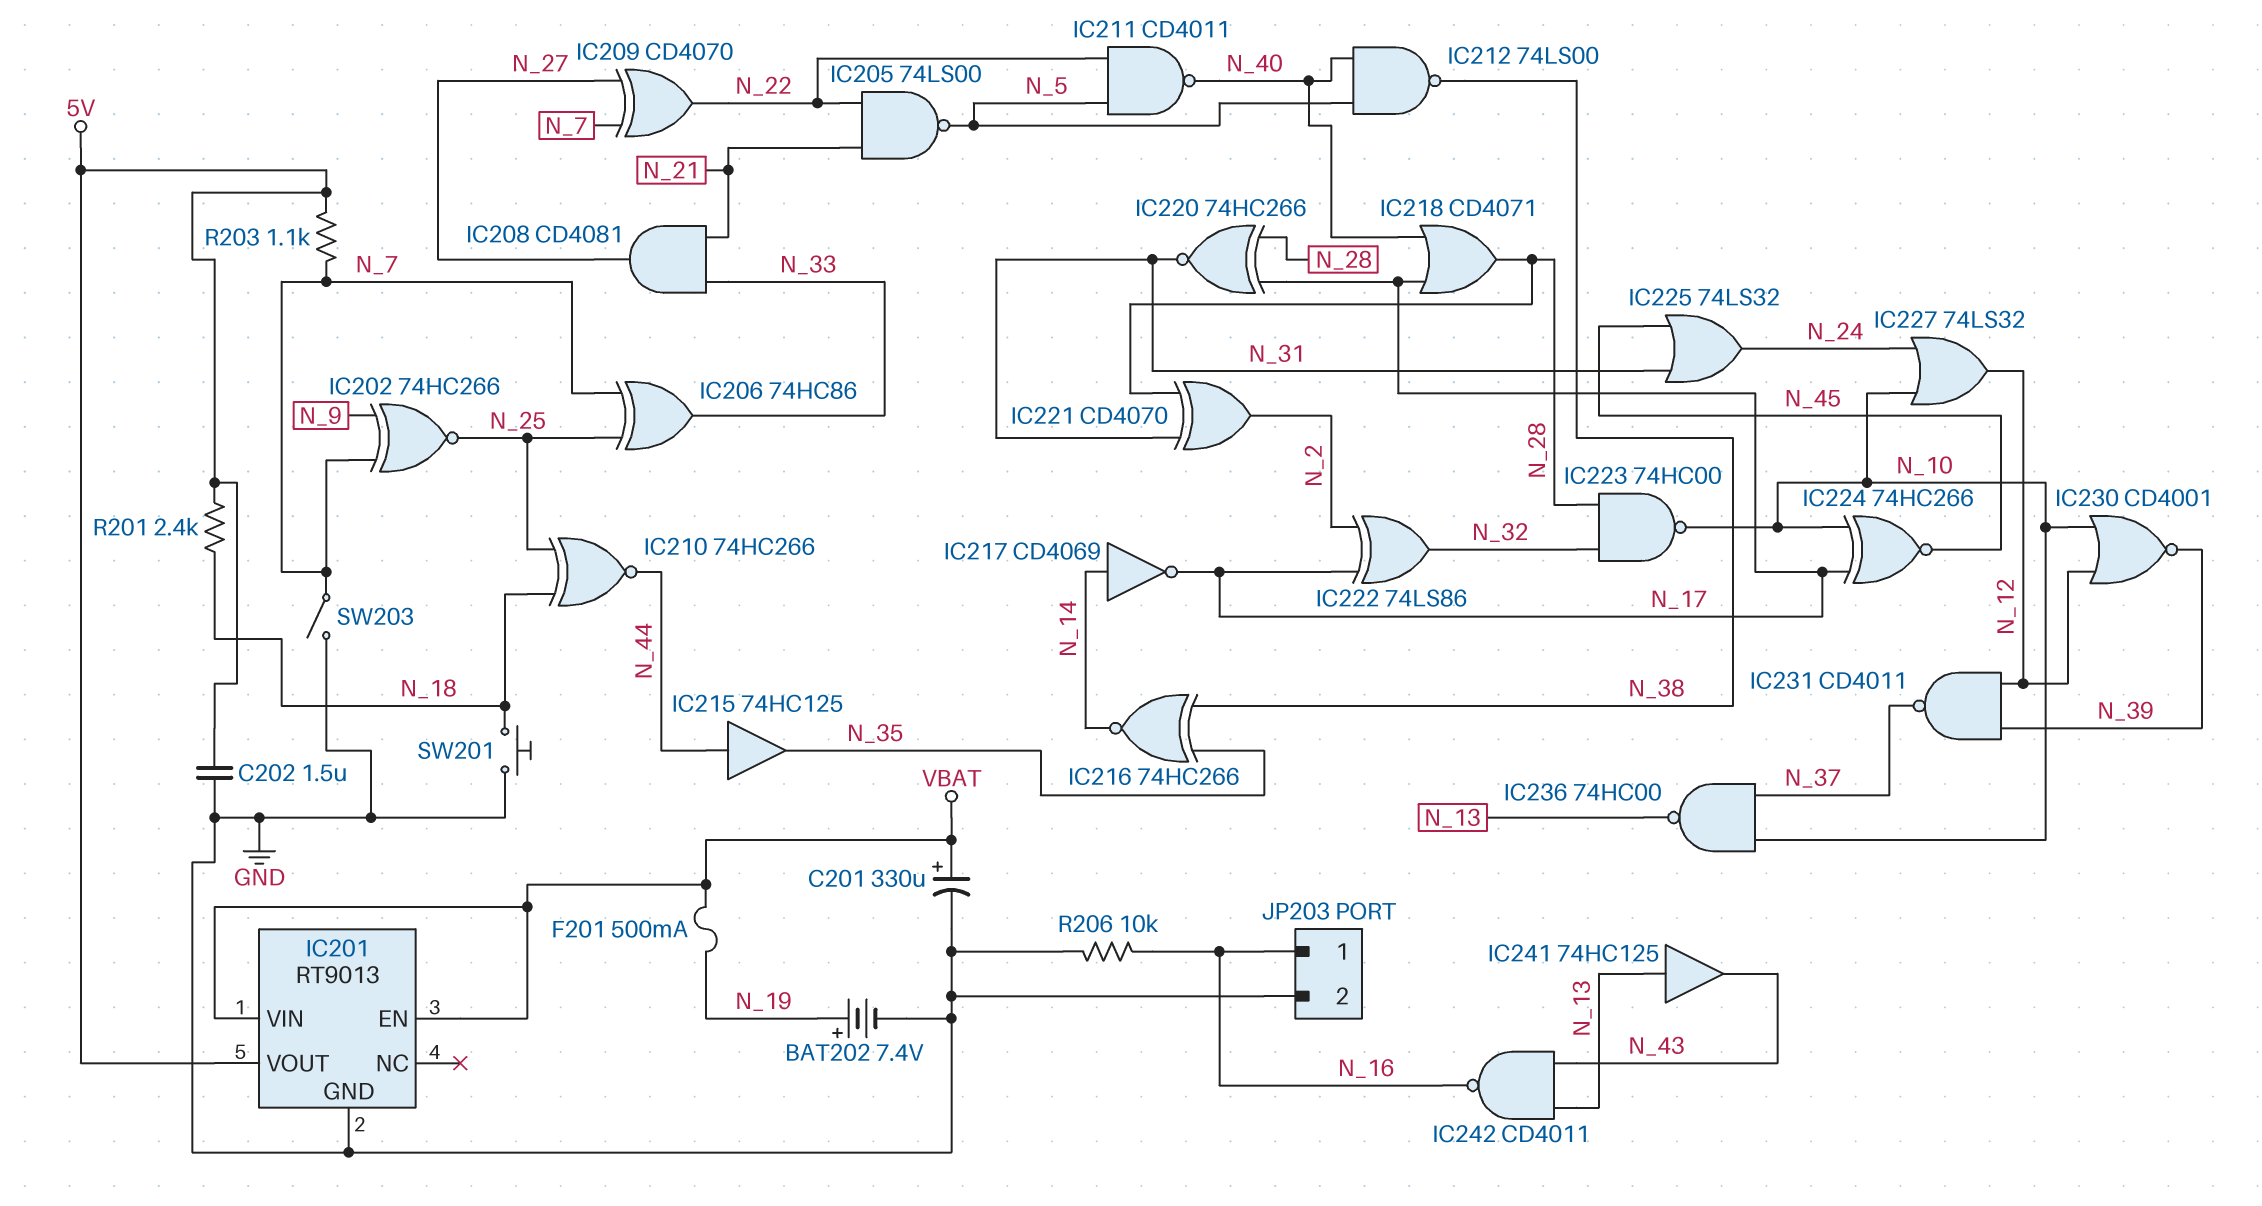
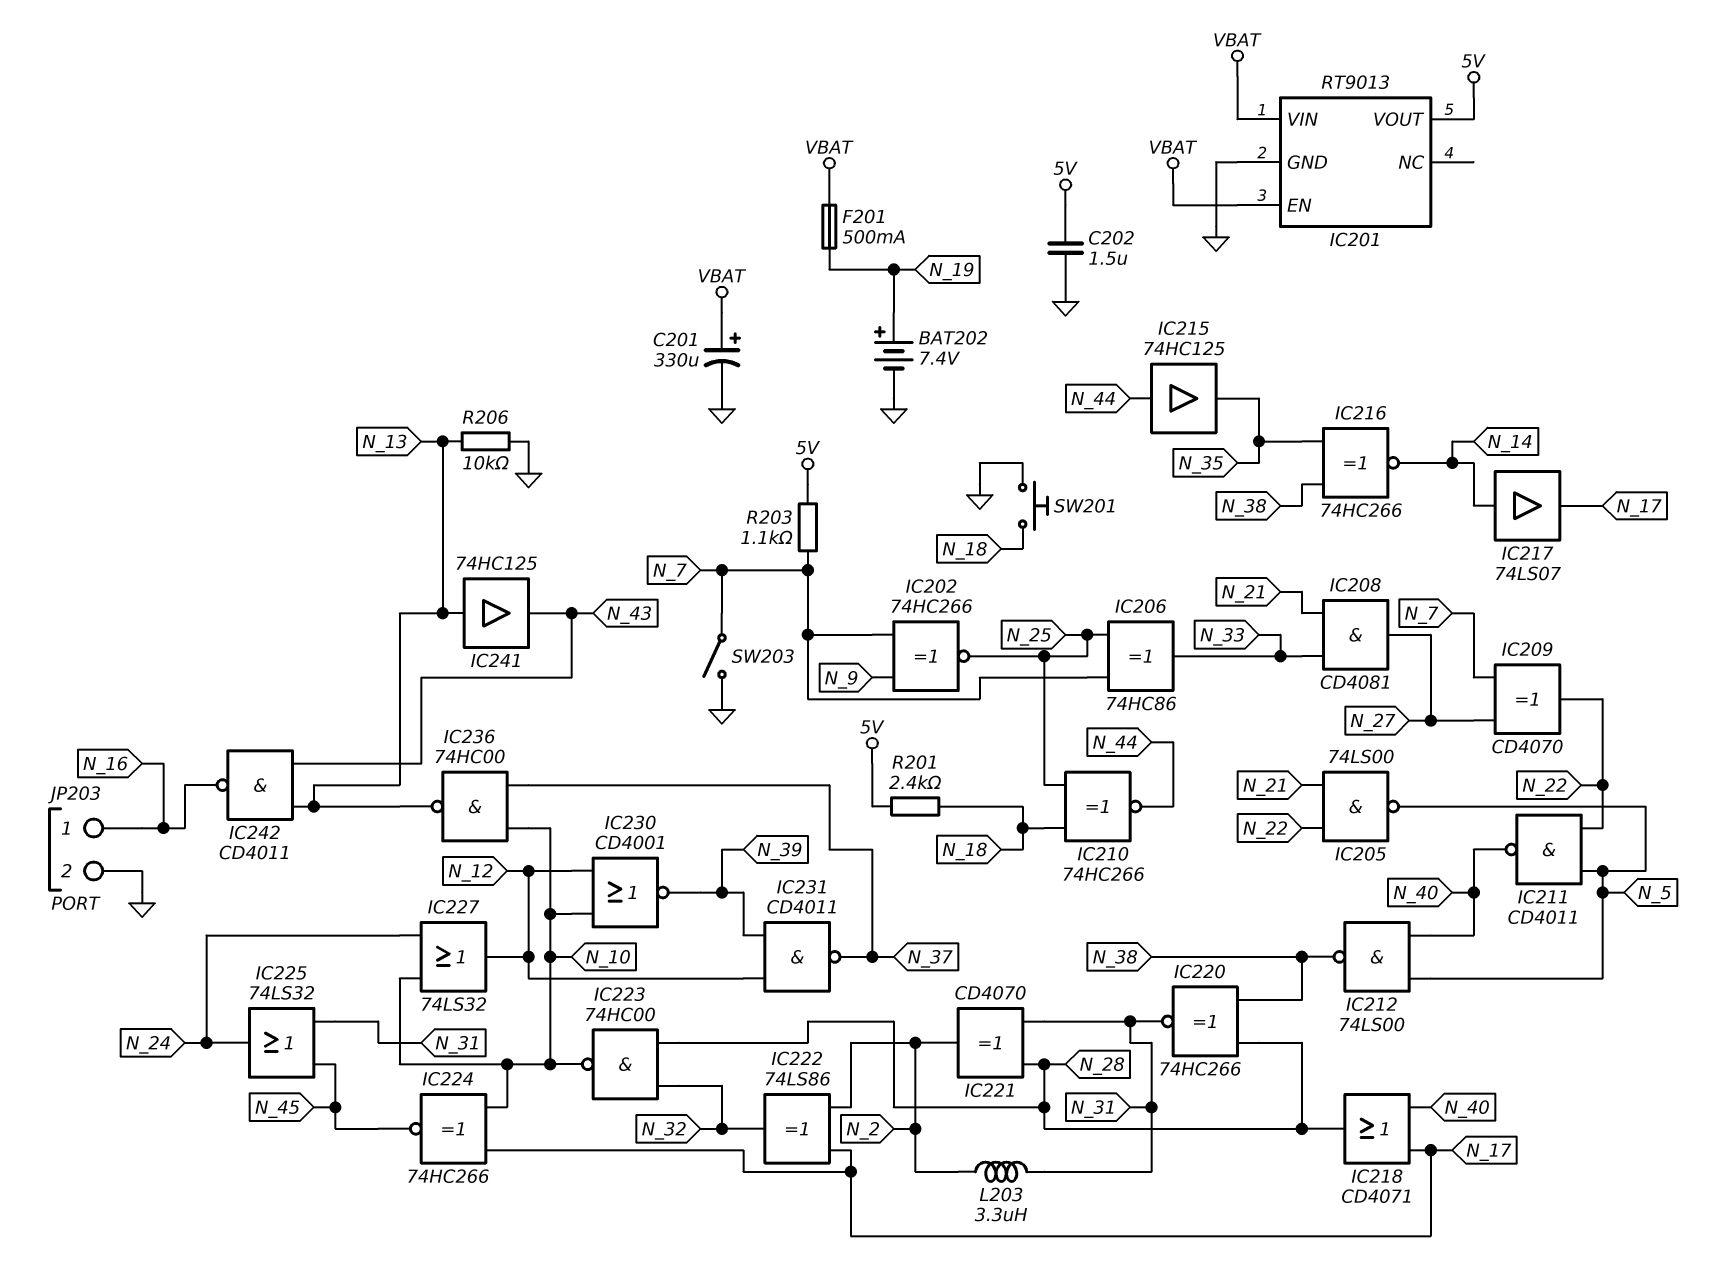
IC217: NOT CD4069 (in N_14, out N_17) -> buffer 74LS07 (in N_14, out N_17)
IC220: XNOR 74HC266 (in N_17, in N_28, out N_31) -> XNOR 74HC266 (in N_28, in N_38, out N_31)
L203: none -> 3.3uH (N_2, N_31)
R206: 10k (GND, N_16) -> 10k (GND, N_13)

